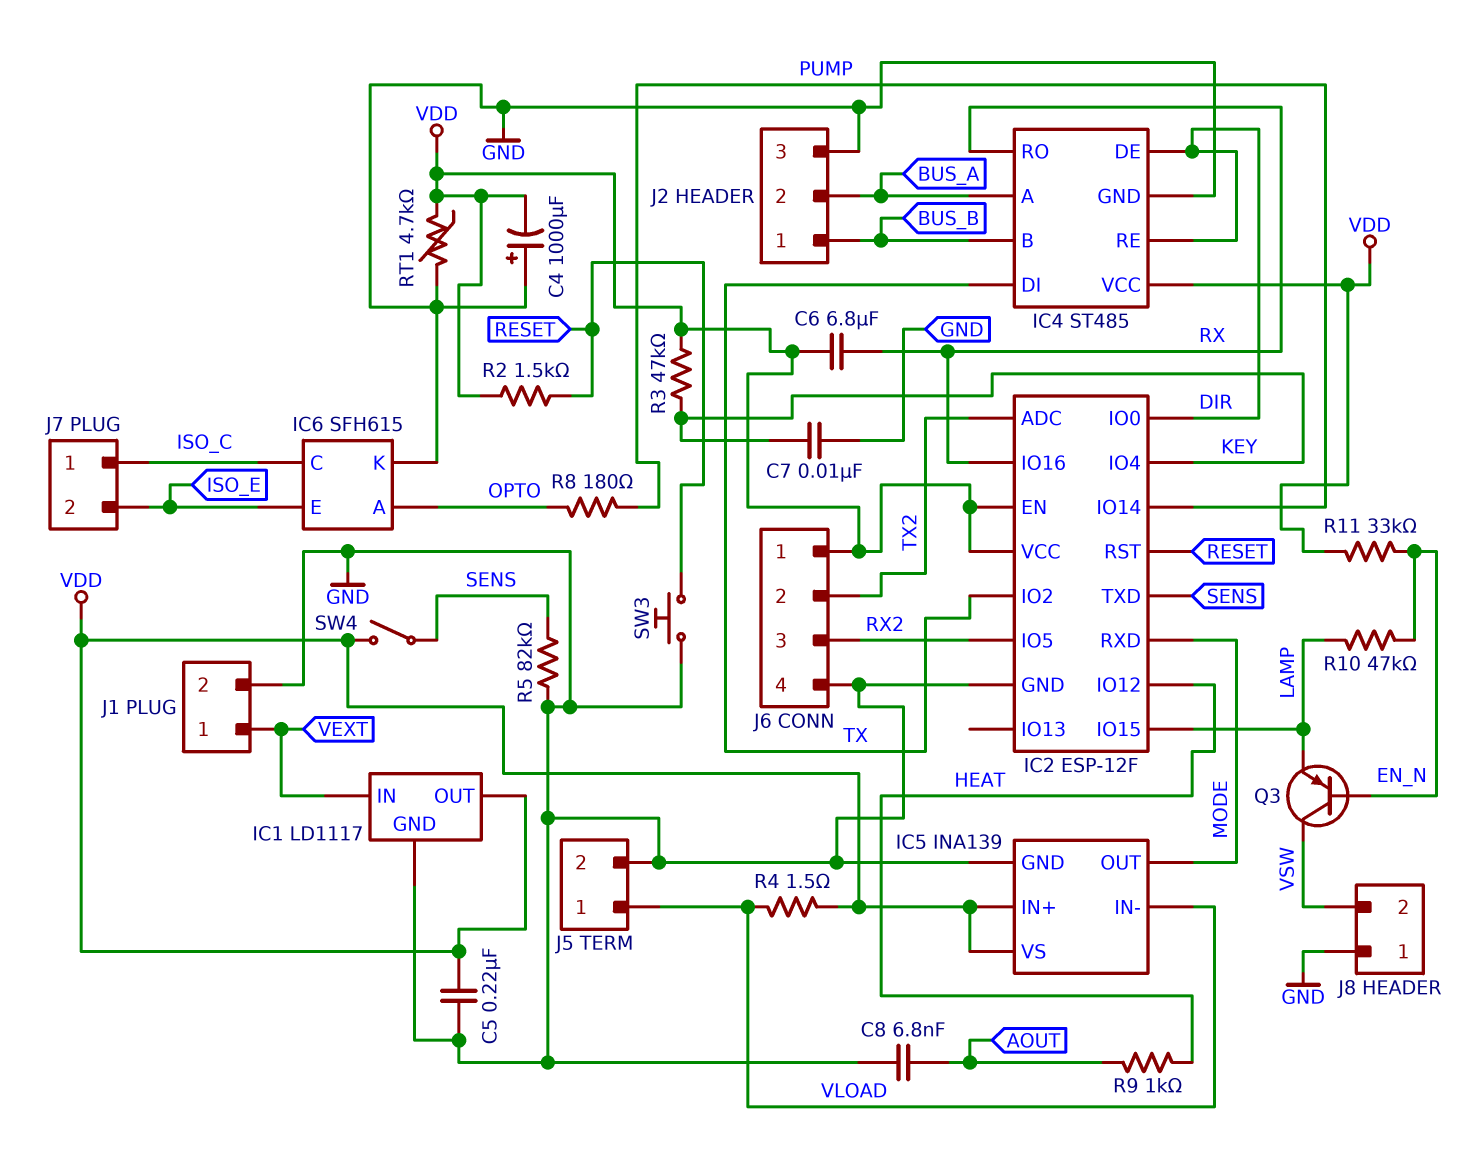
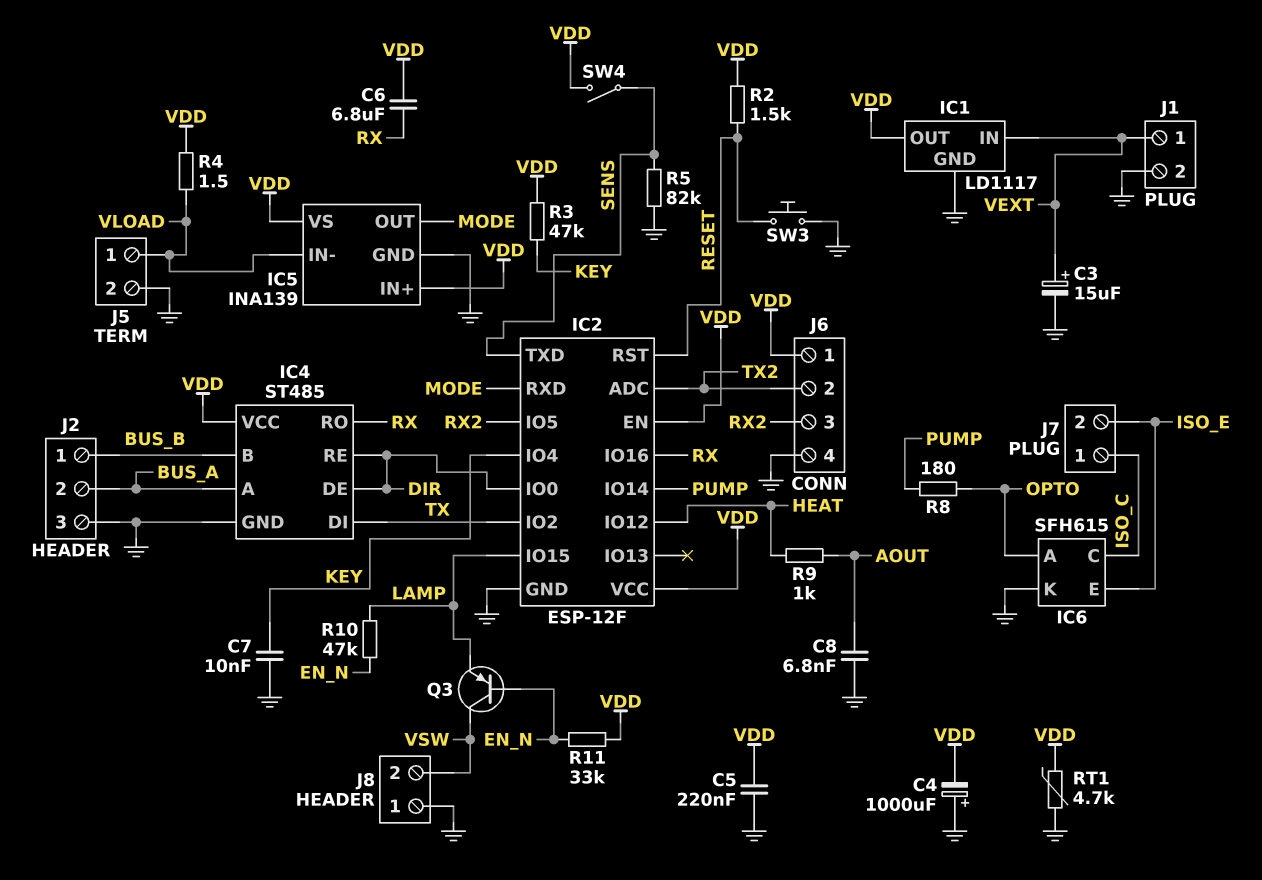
C3: none -> 15uF (plus VEXT, minus GND)

